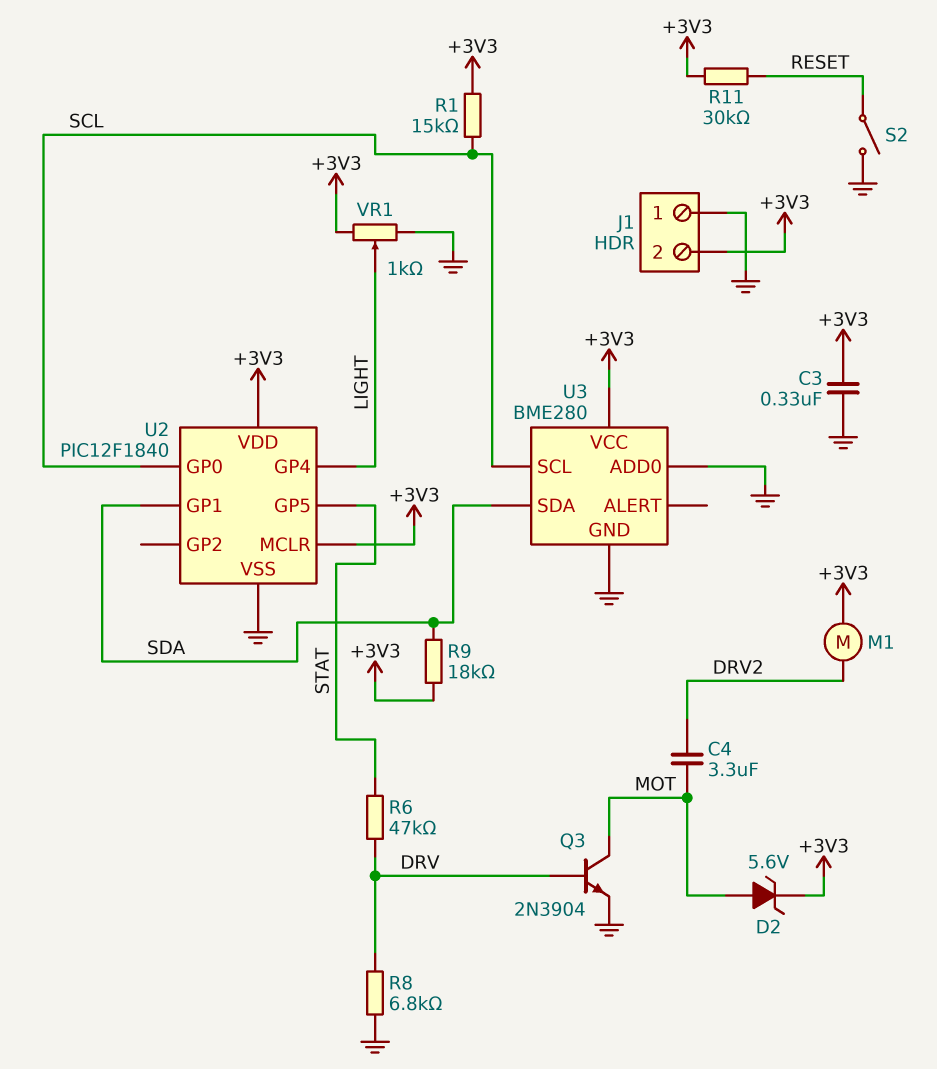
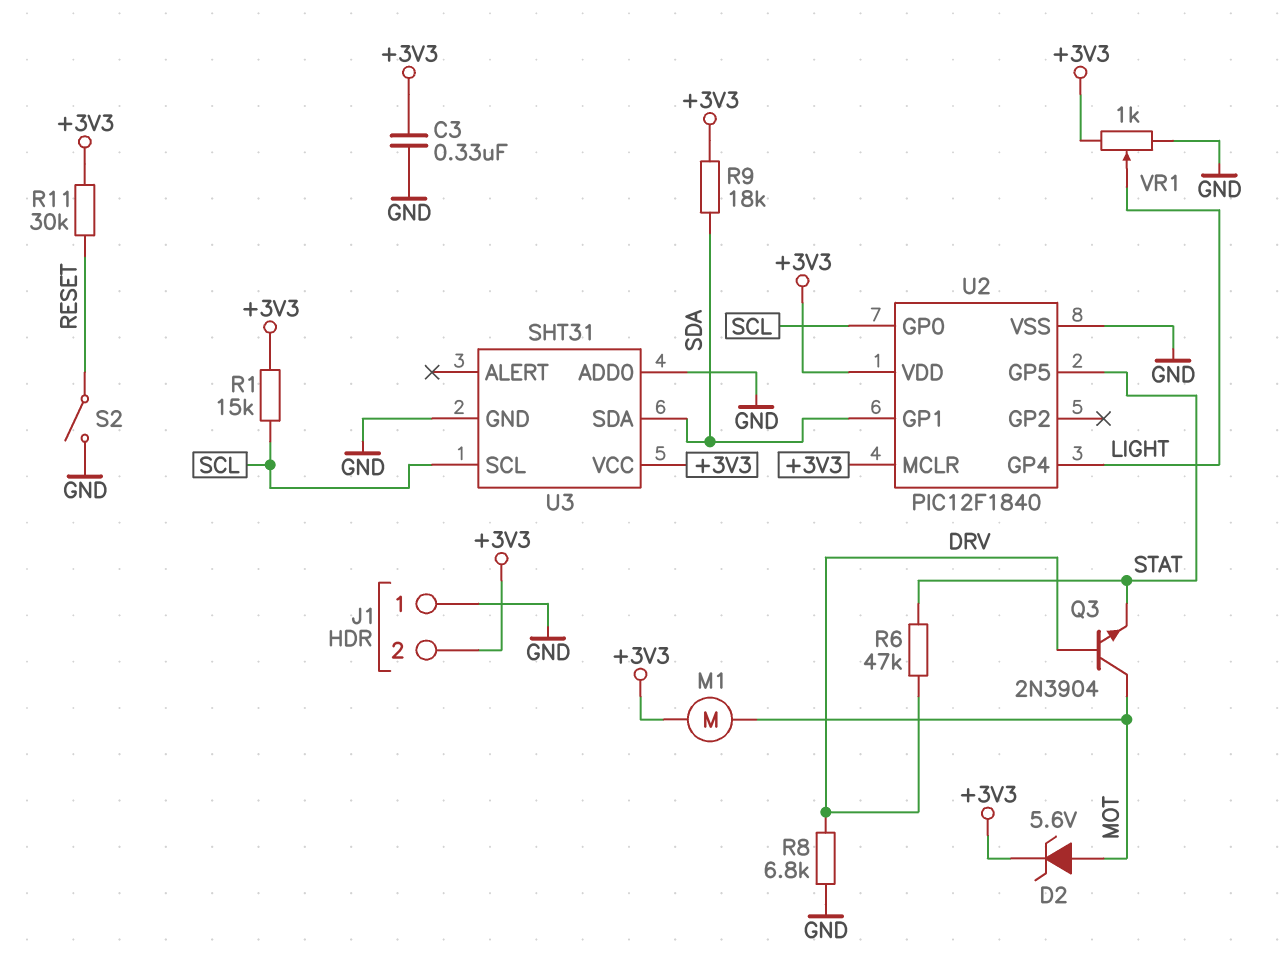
C4: 3.3uF (DRV2, MOT) -> none
M1: motor (+3V3, DRV2) -> motor (+3V3, MOT)
Q3: NPN 2N3904 (B DRV, C MOT, E GND) -> NPN 2N3904 (B DRV, C MOT, E STAT)
U3: BME280 -> SHT31

